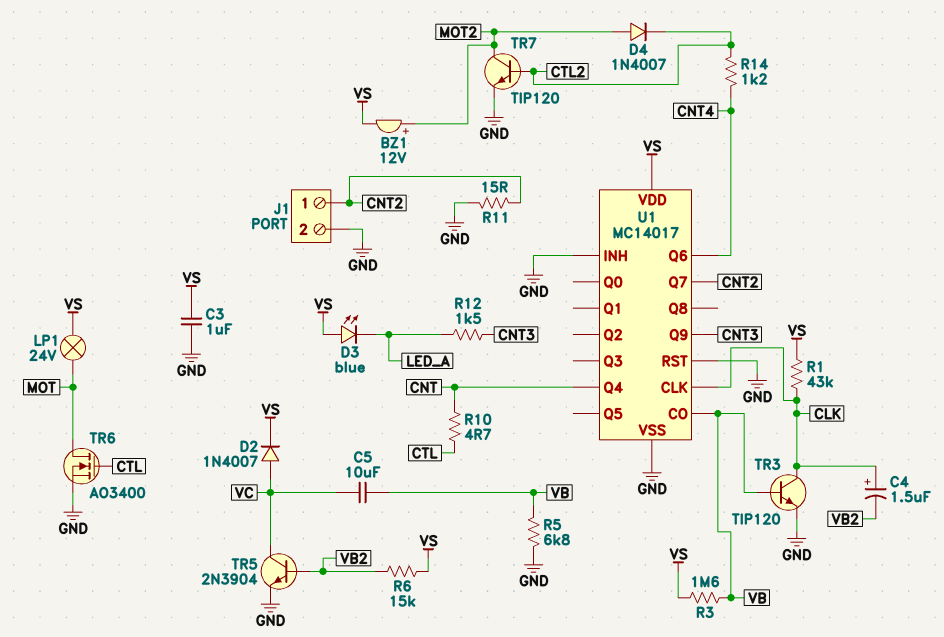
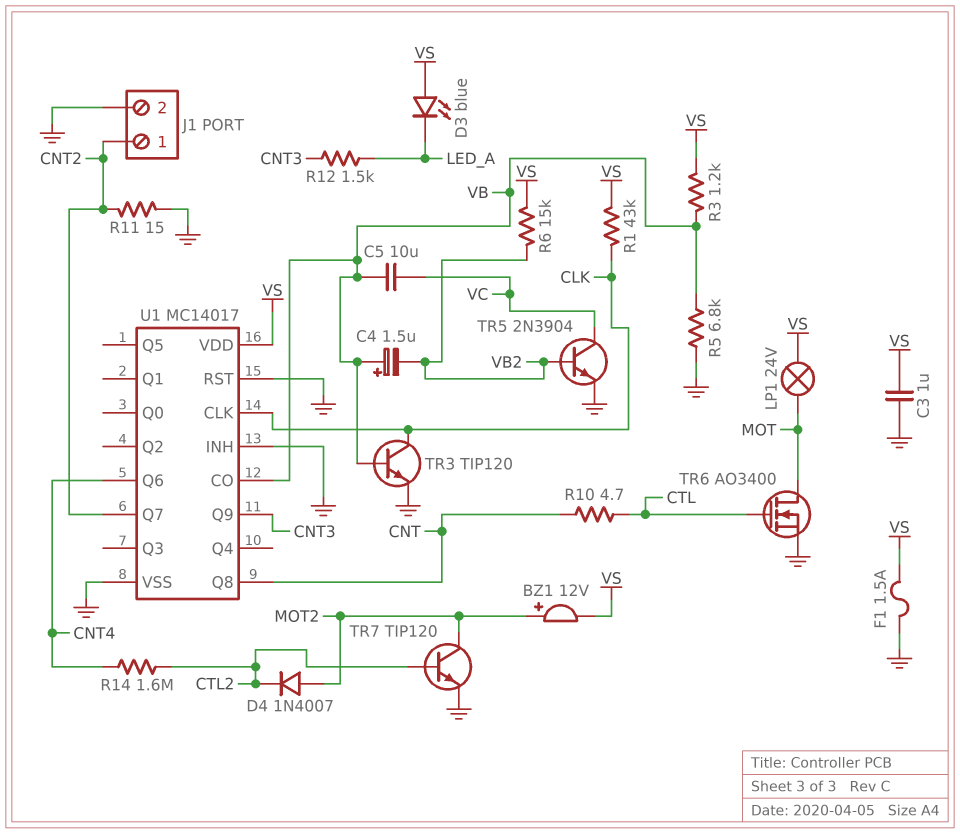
C4: 1.5uF (plus CLK, minus VB2) -> 1.5uF (plus VB, minus VB2)
D2: diode 1N4007 (A VC, K VS) -> none
F1: none -> 1.5A (GND, VS)
R3: 1.6M (VB, VS) -> 1.2k (VB, VS)
R14: 1.2k (CNT4, CTL2) -> 1.6M (CNT4, CTL2)
U1 pin Q4: CNT -> none
U1 pin Q8: none -> CNT

